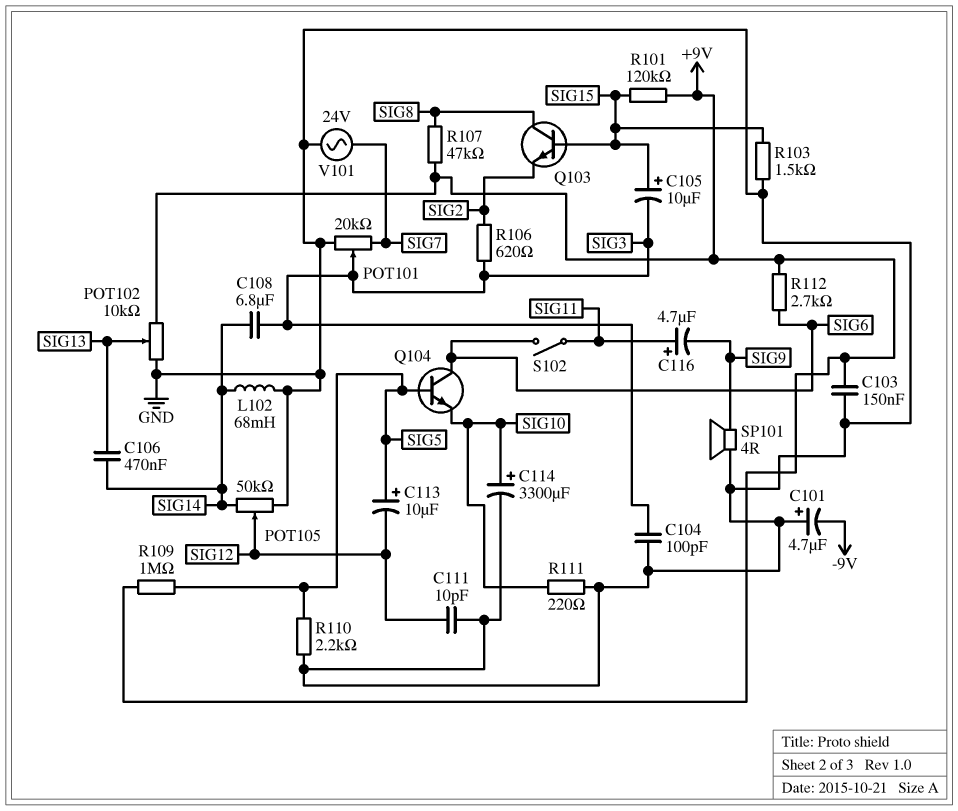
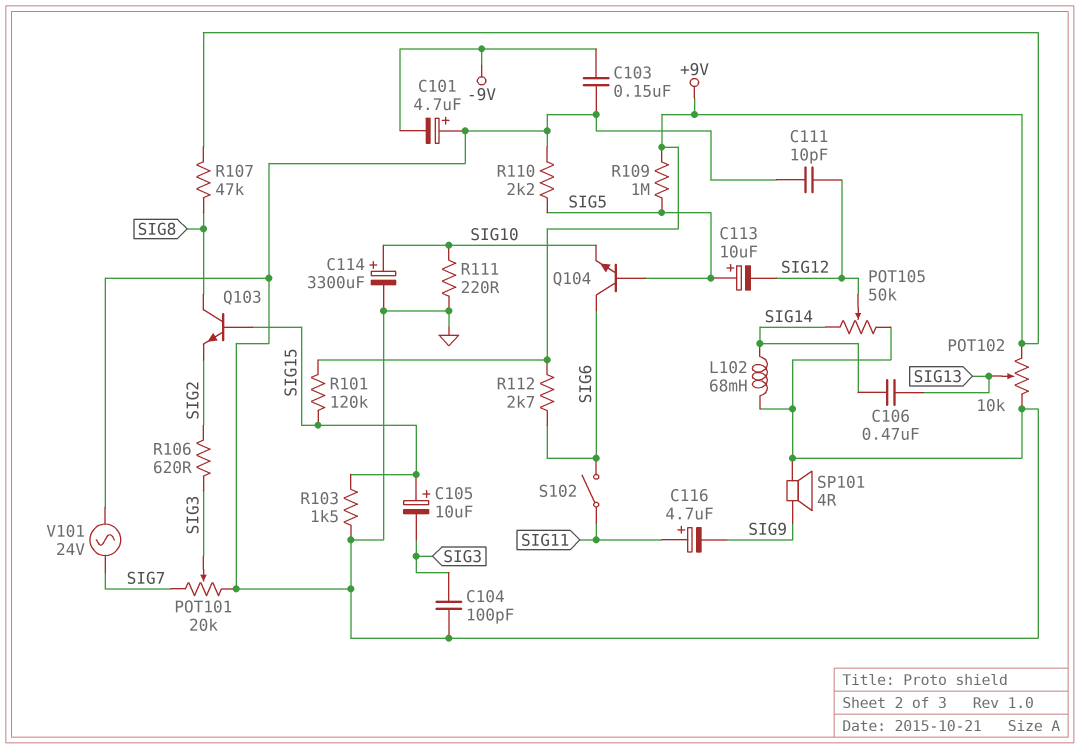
C103: 150nF (+9V, GND) -> 150nF (-9V, GND)
C108: 6.8uF (SIG3, SIG14) -> none

